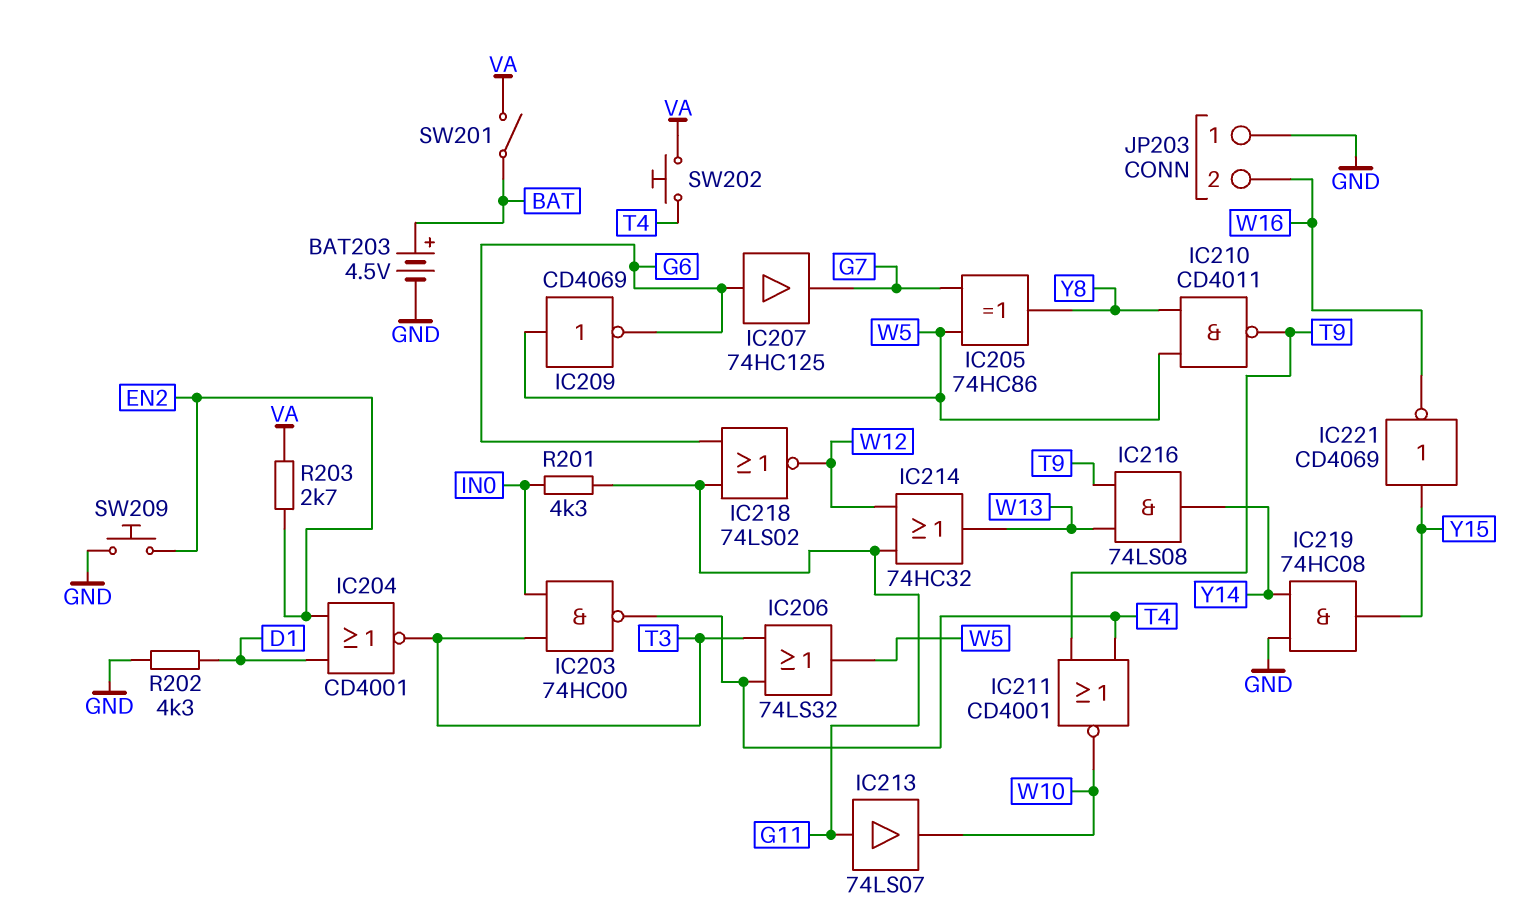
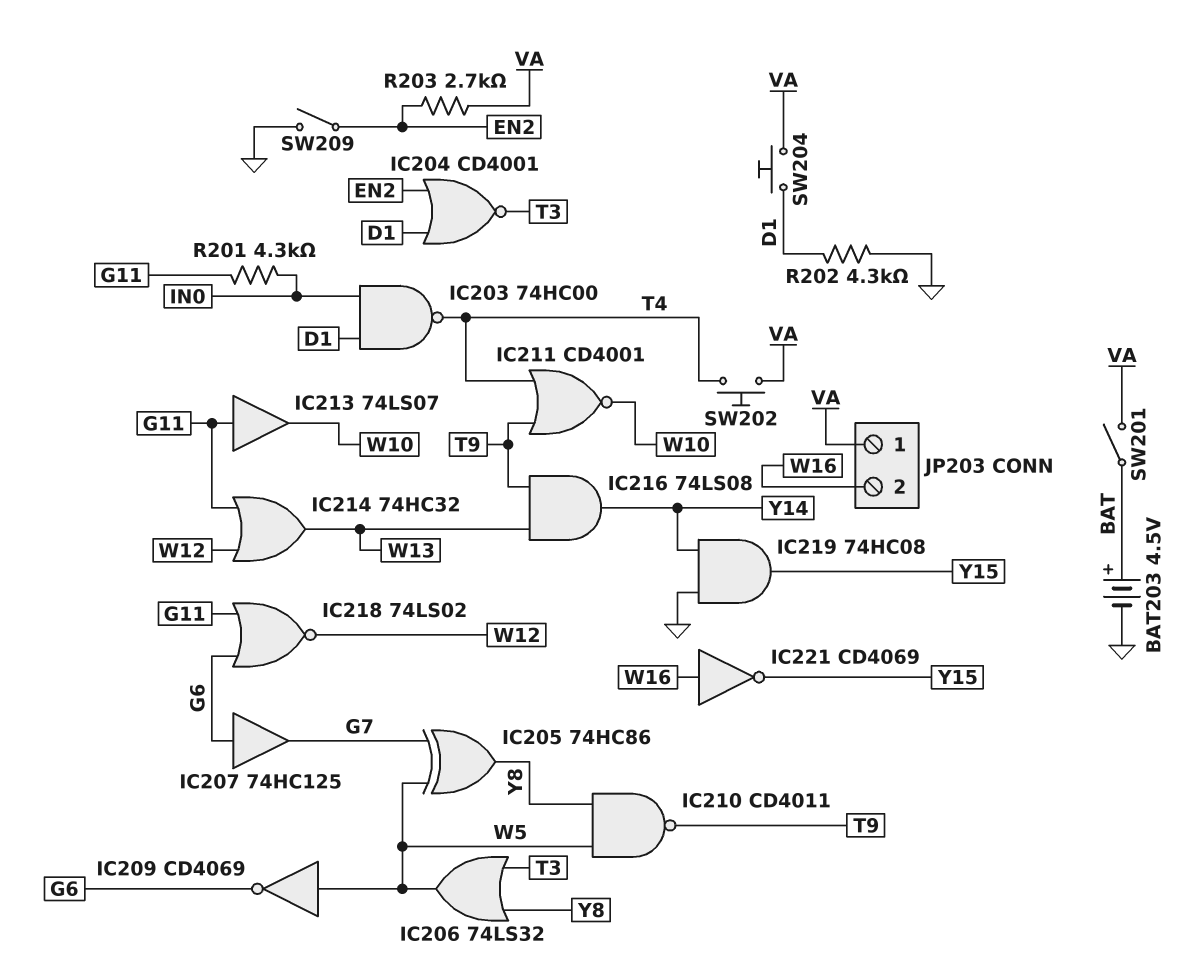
IC203: NAND 74HC00 (in IN0, in T3, out T4) -> NAND 74HC00 (in D1, in IN0, out T4)
IC206: OR 74LS32 (in T3, in T4, out W5) -> OR 74LS32 (in T3, in Y8, out W5)
IC221: NOT CD4069 (in Y15, out W16) -> NOT CD4069 (in W16, out Y15)
JP203 pin 1: GND -> VA
SW204: none -> button (D1, VA)
SW209: button (EN2, GND) -> switch (EN2, GND)

